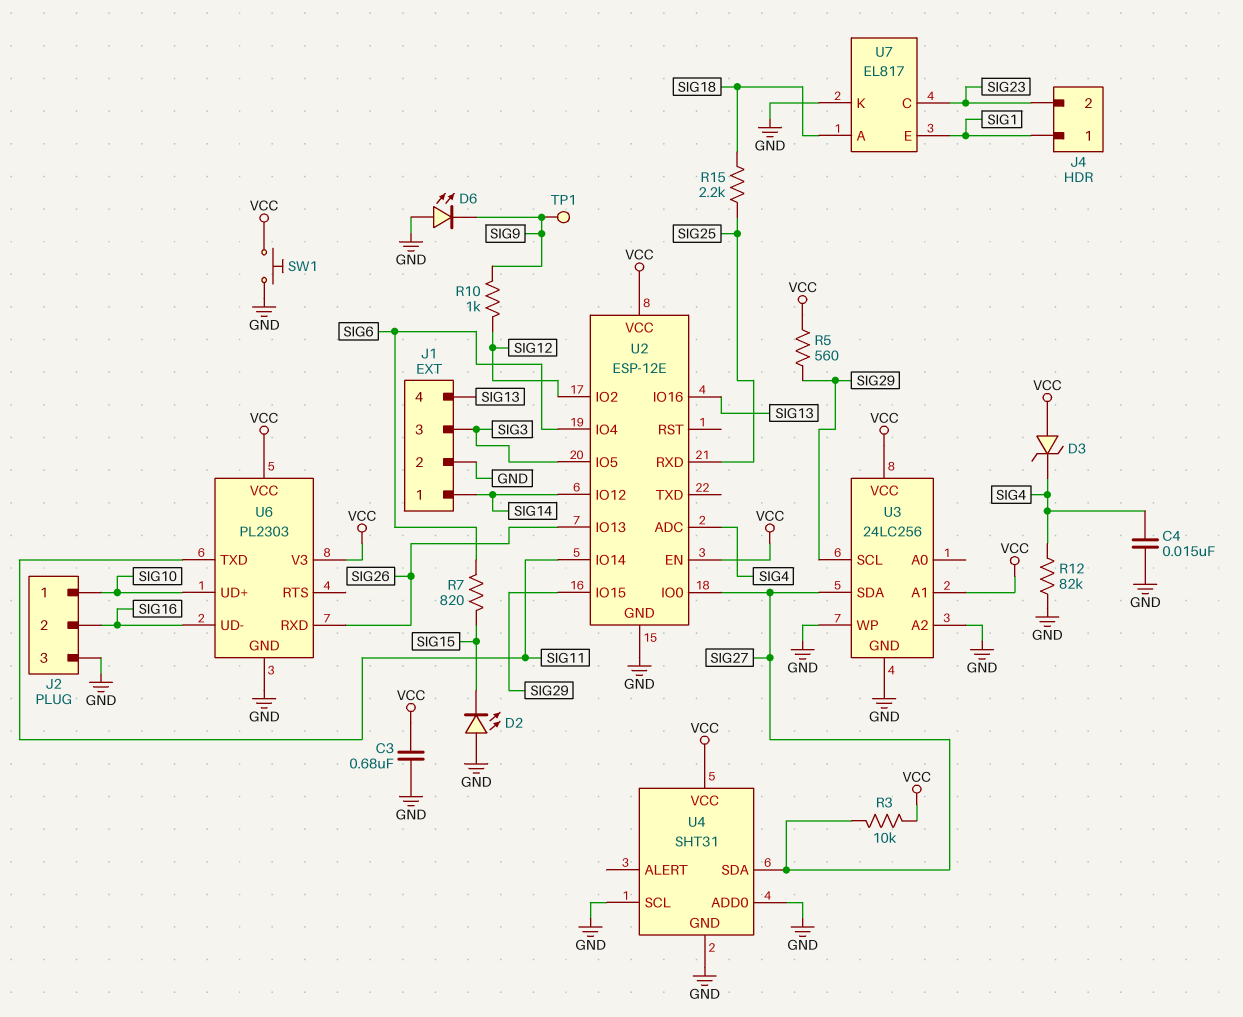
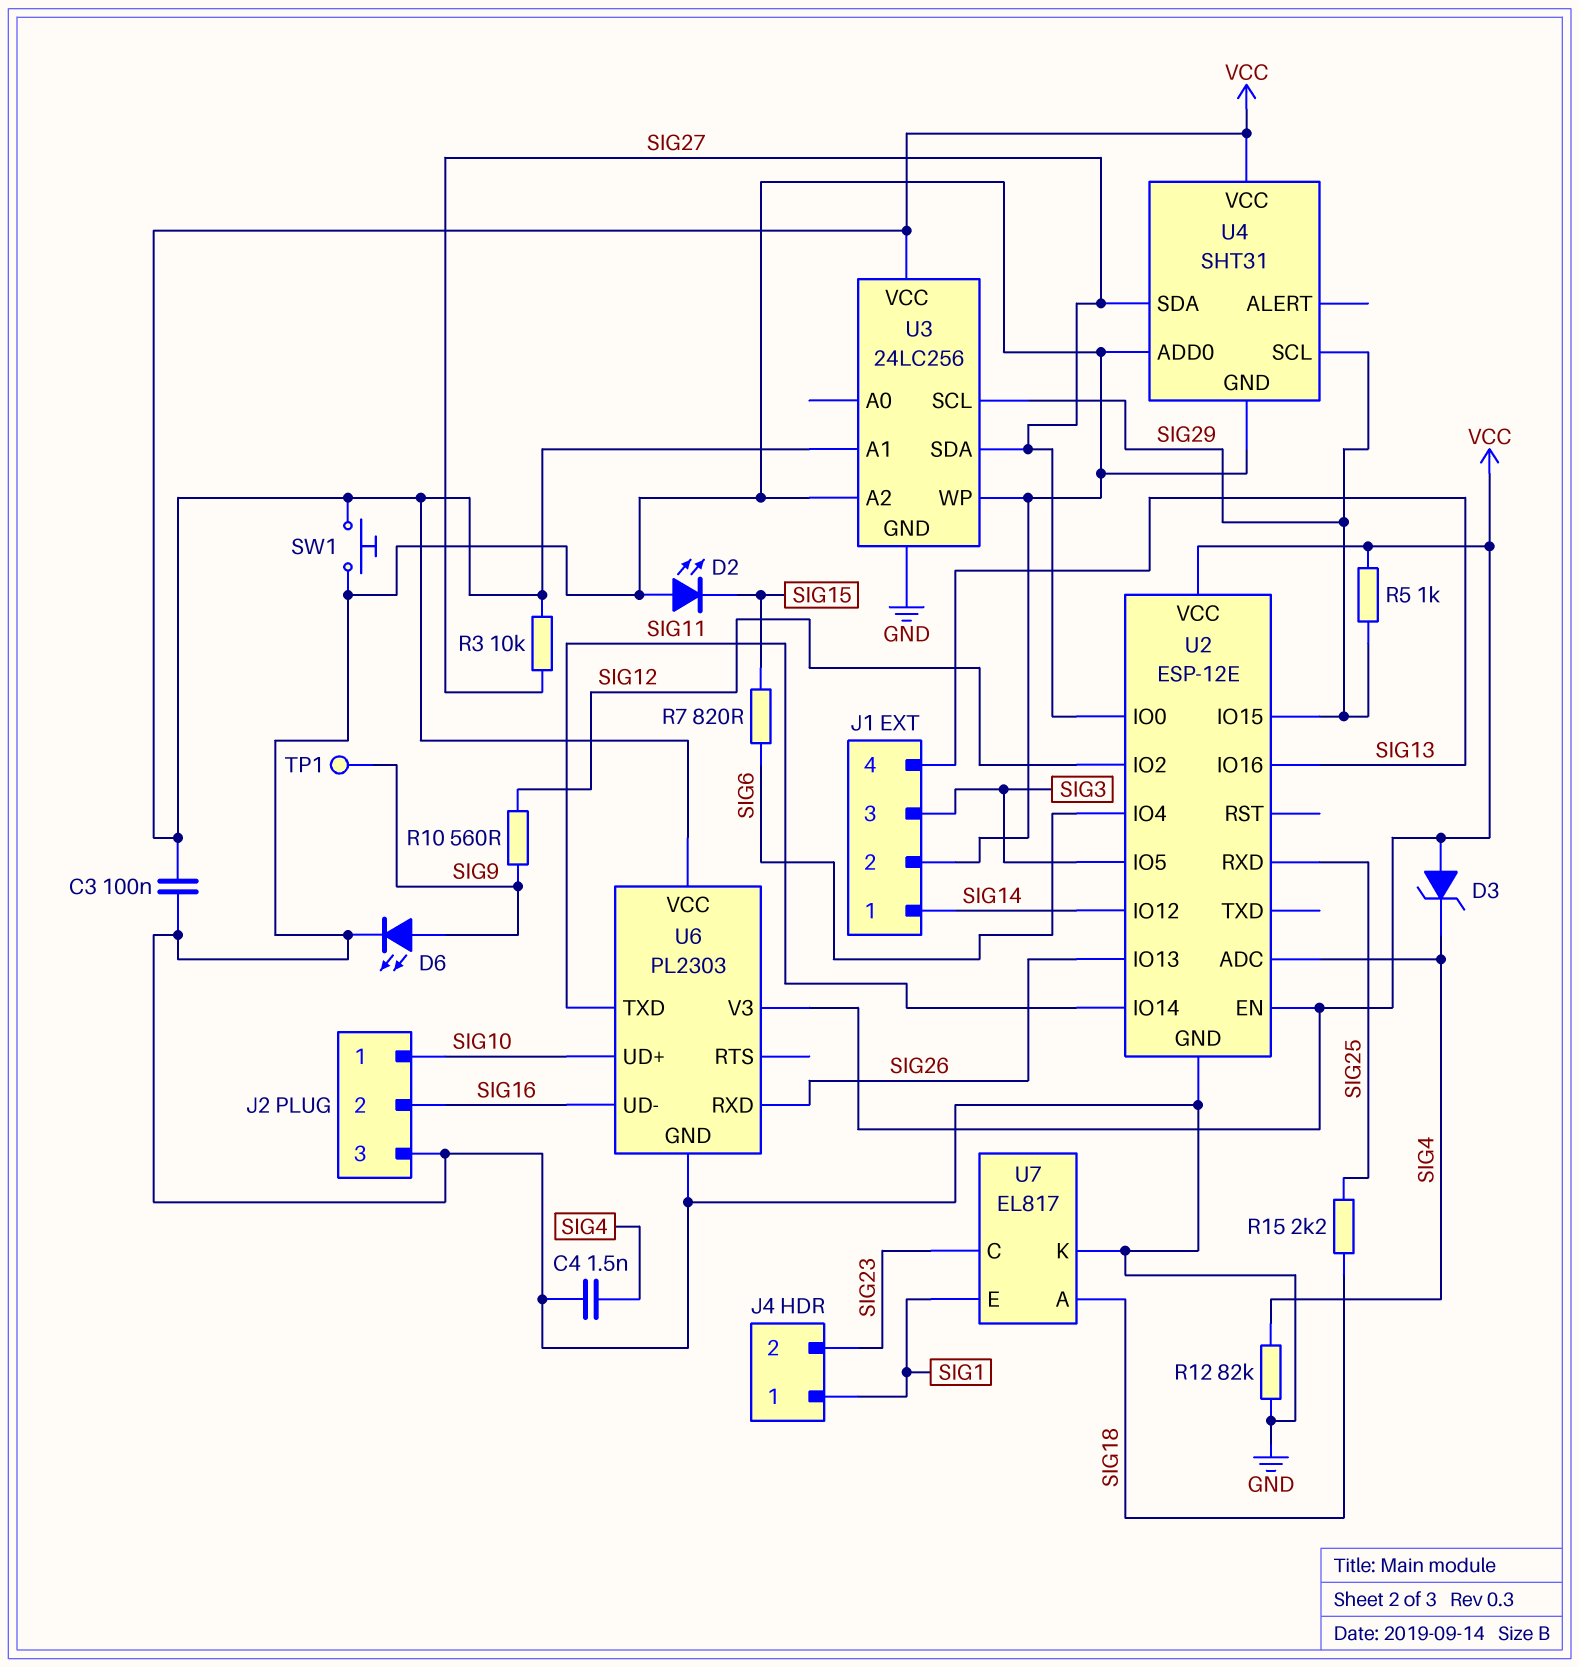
C3: 680nF (GND, VCC) -> 100nF (GND, VCC)
C4: 15nF (GND, SIG4) -> 1.5nF (GND, SIG4)
D6: LED (A GND, K SIG9) -> LED (A SIG9, K GND)
R5: 560 (SIG29, VCC) -> 1k (SIG29, VCC)
R10: 1k (SIG9, SIG12) -> 560 (SIG9, SIG12)
U4 pin SCL: GND -> SIG29

